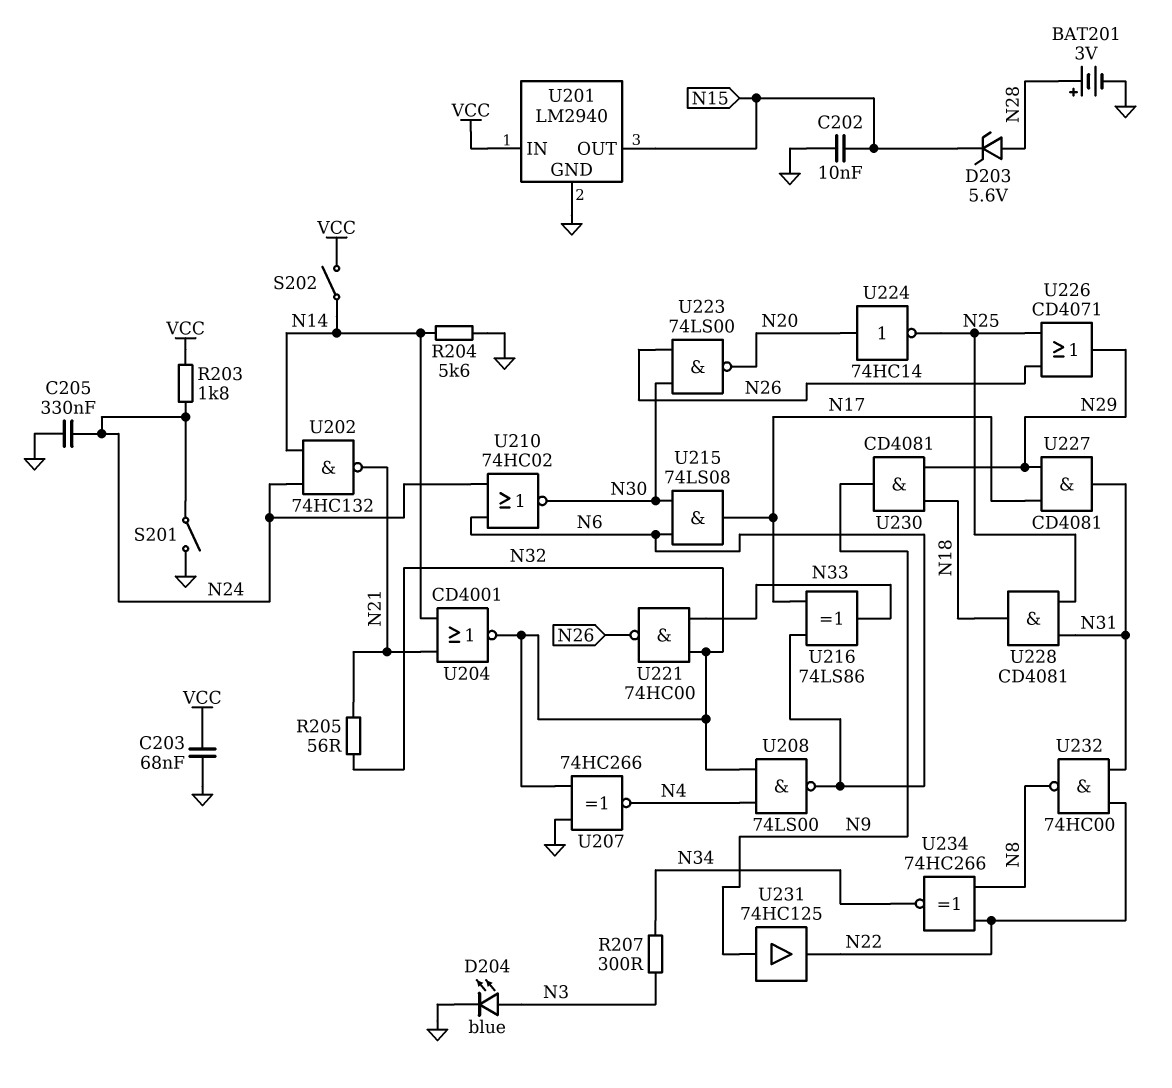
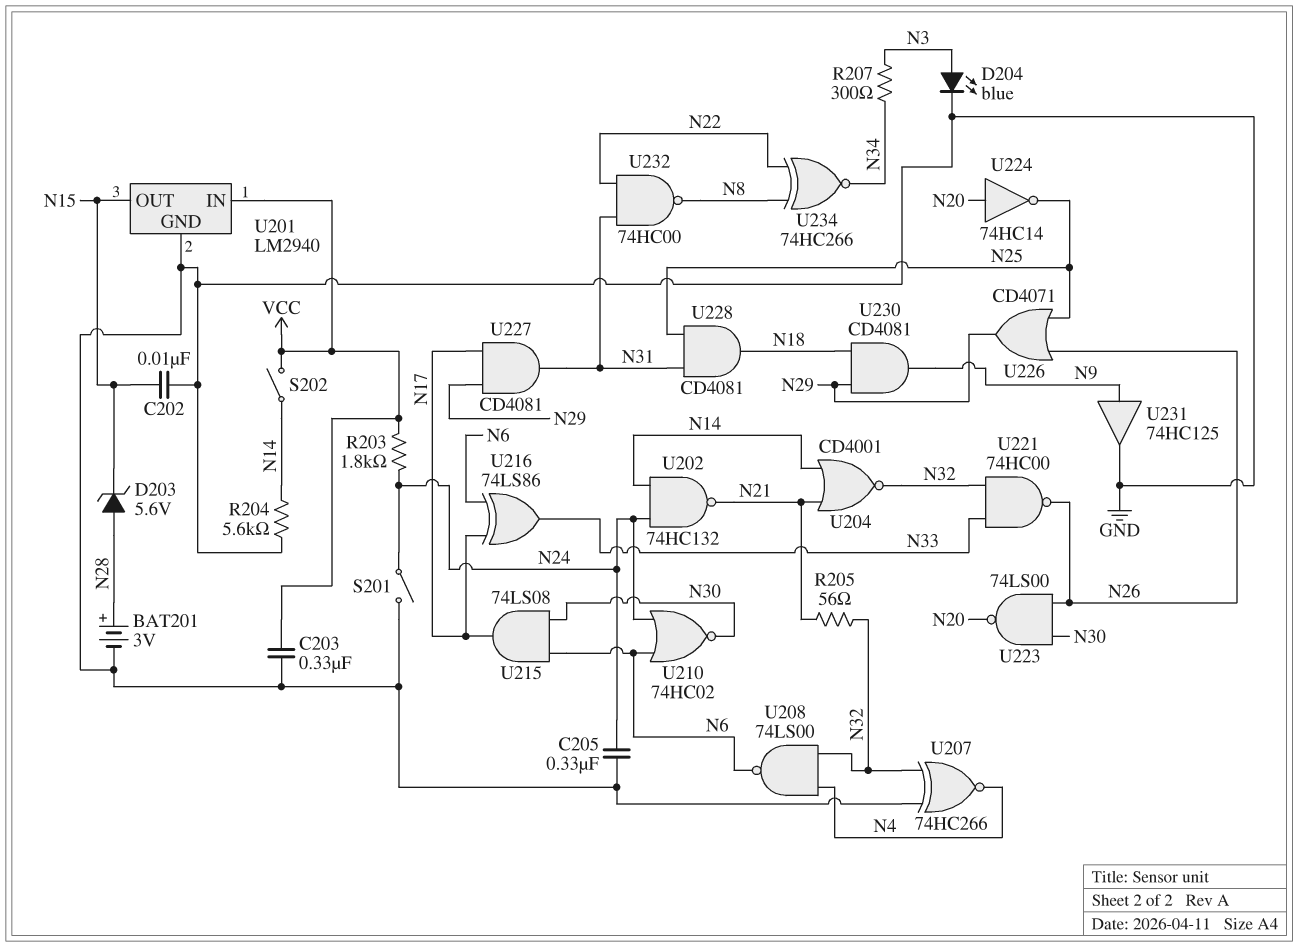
C203: 68nF (GND, VCC) -> 330nF (GND, VCC)
U231: buffer 74HC125 (in N9, out N22) -> buffer 74HC125 (in N9, out GND)

